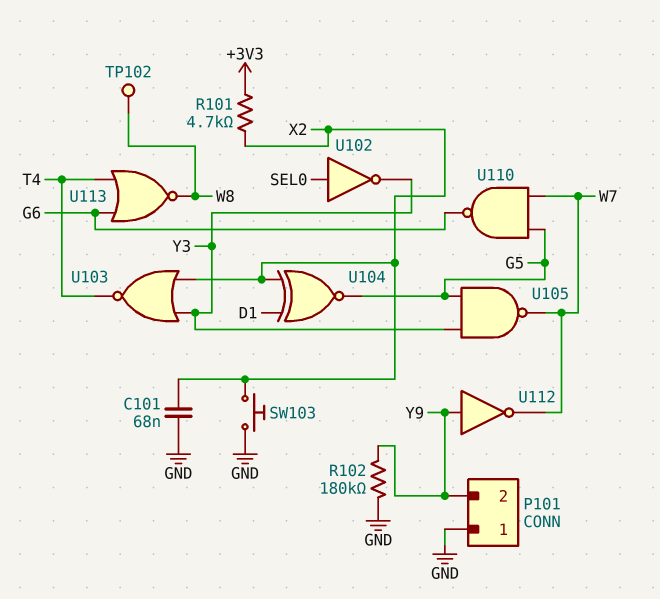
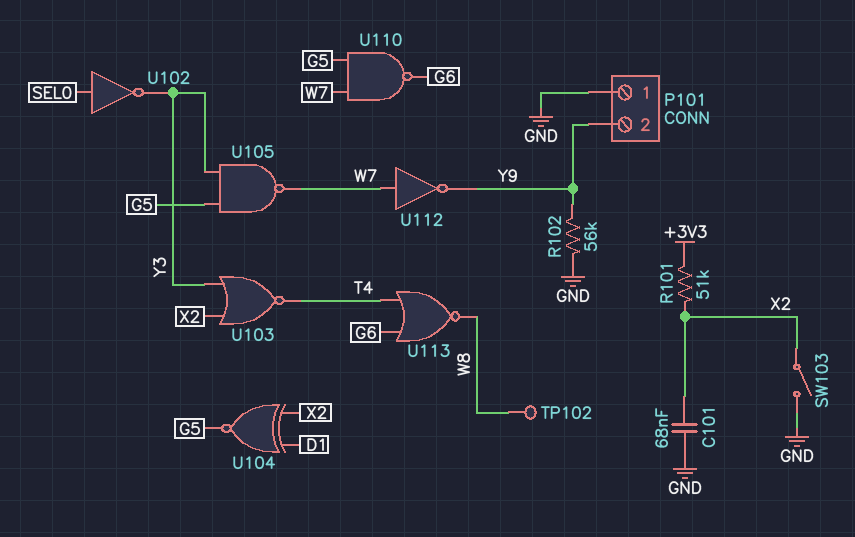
R101: 4.7k (+3V3, X2) -> 51k (+3V3, X2)
R102: 180k (GND, Y9) -> 56k (GND, Y9)
SW103: button (GND, X2) -> switch (GND, X2)
U112: NOT (in Y9, out W7) -> NOT (in W7, out Y9)

